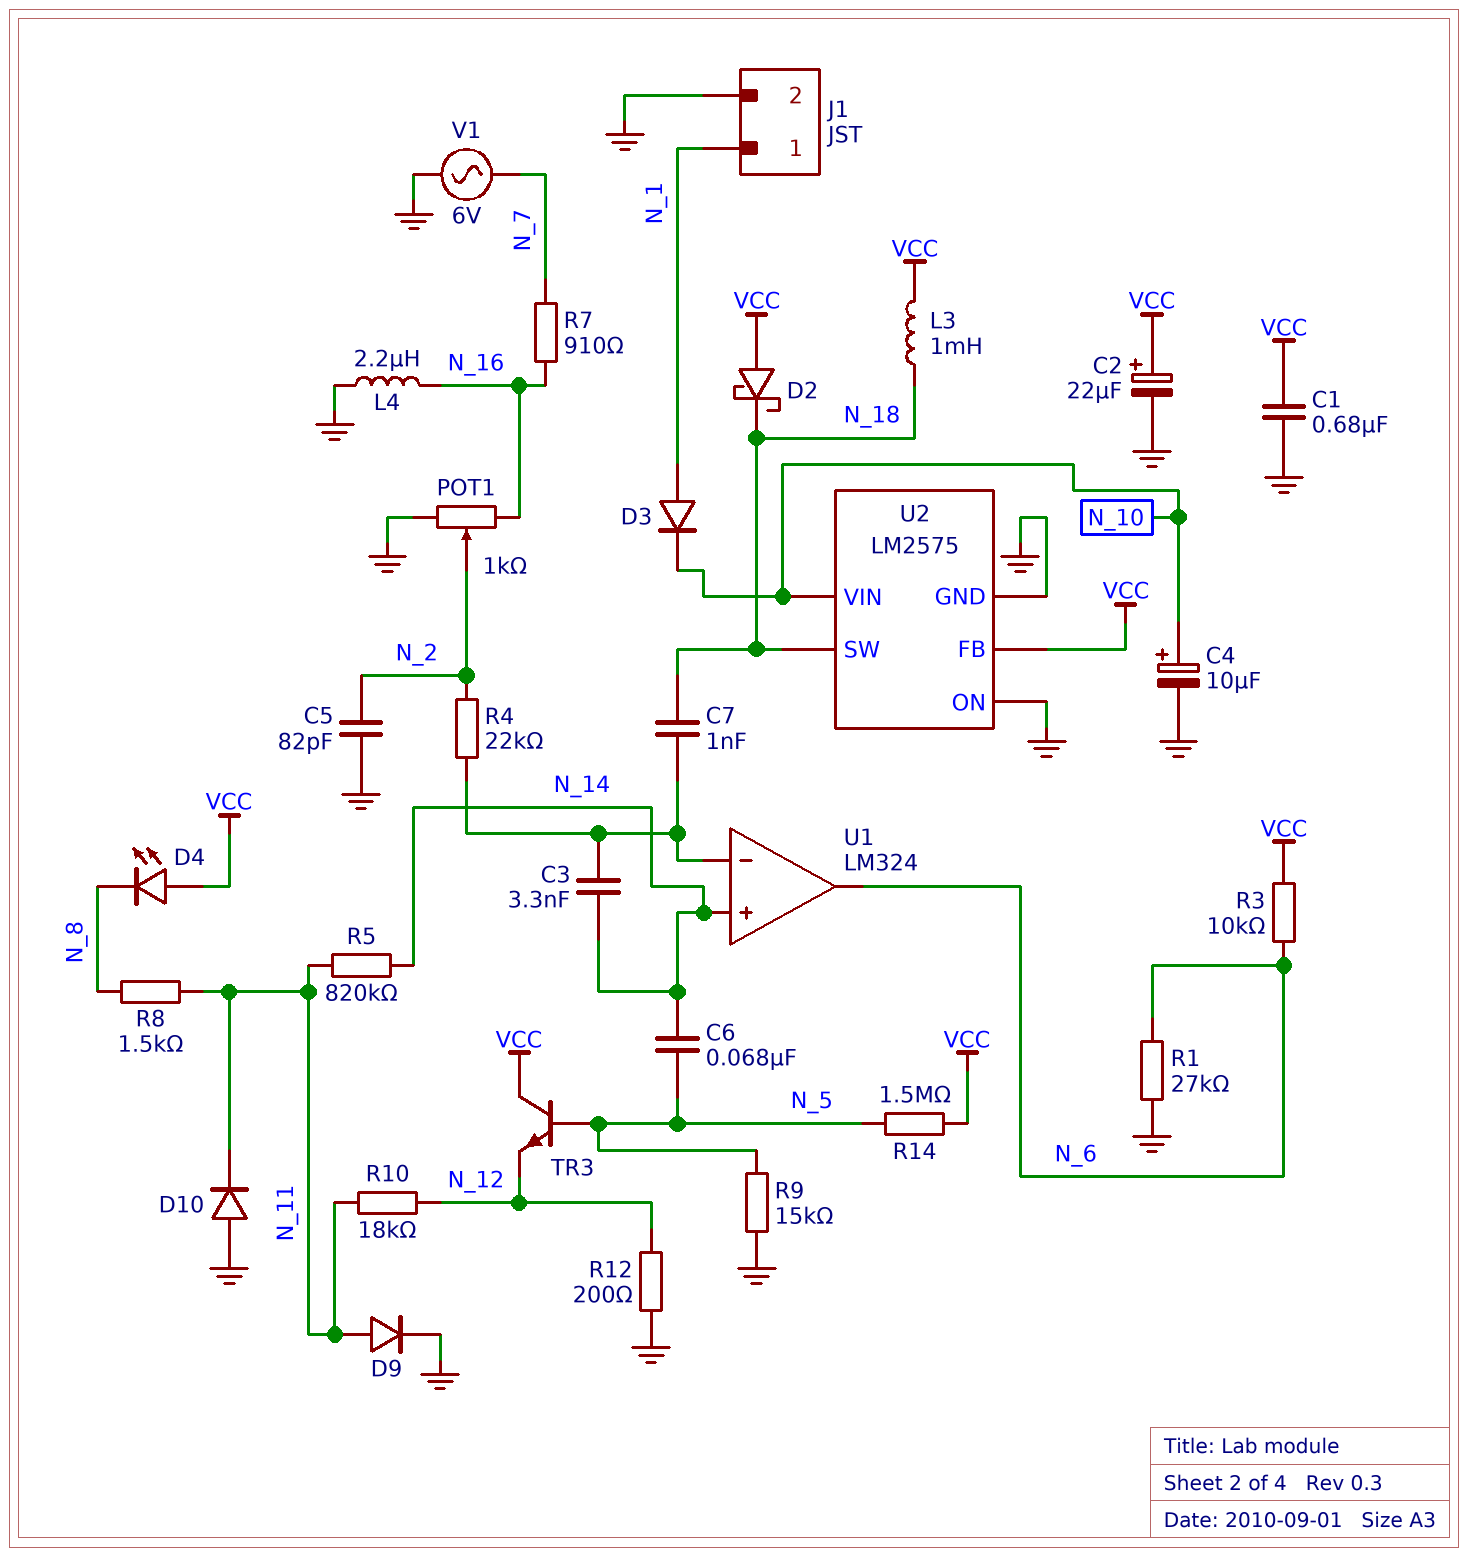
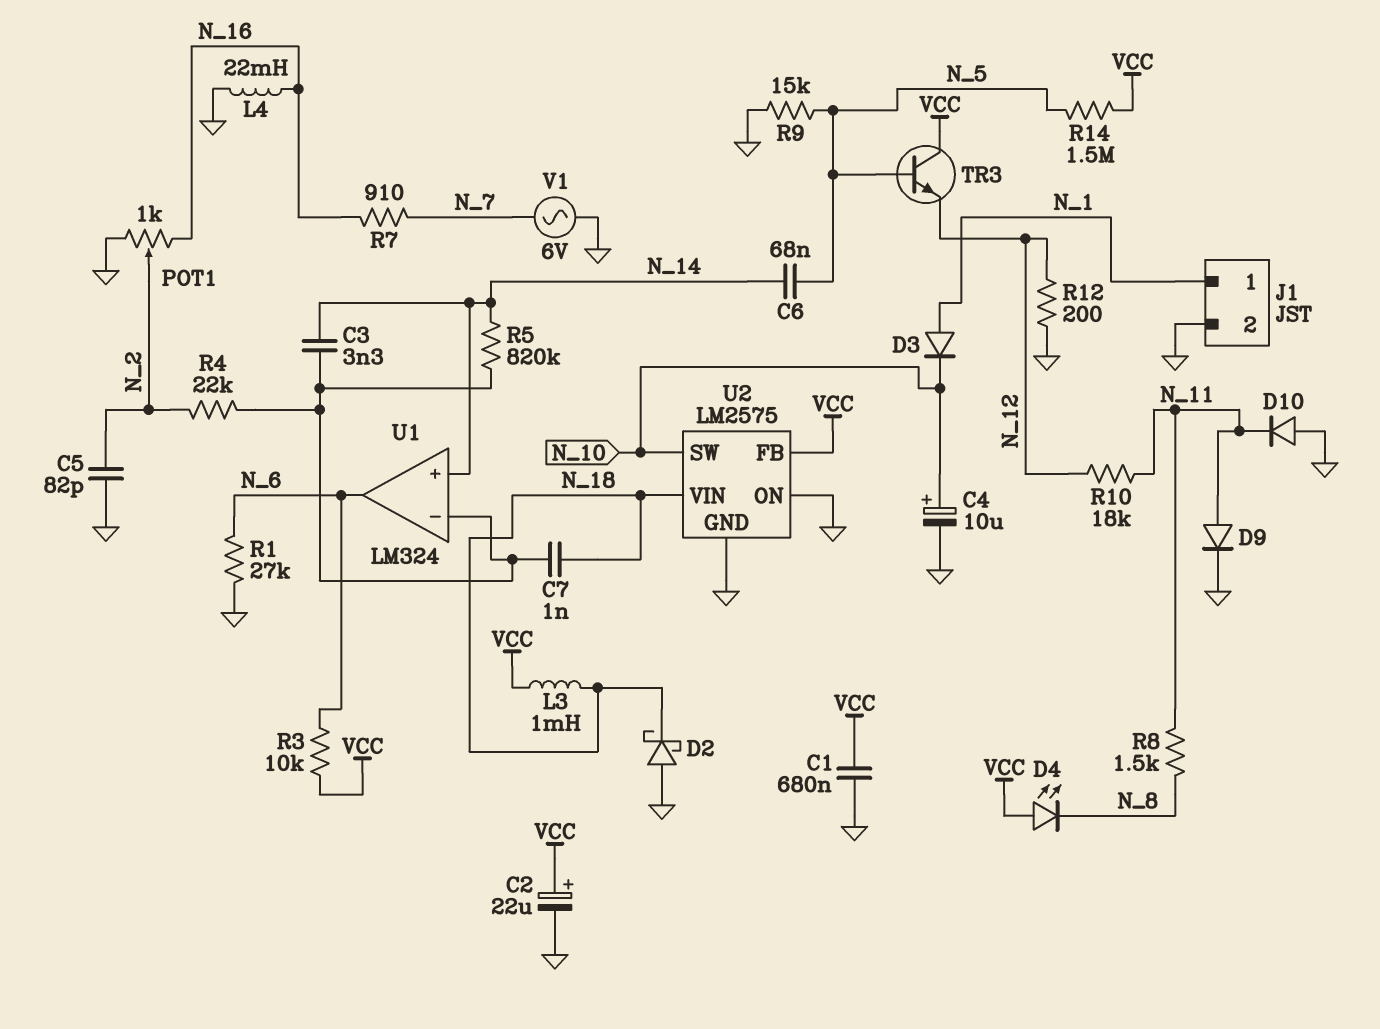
D2: schottky (A VCC, K N_18) -> schottky (A GND, K N_18)
L4: 2.2uH (GND, N_16) -> 22mH (GND, N_16)
R5: 820k (N_11, N_14) -> 820k (N_14, U1/in-)
U2 pin SW: N_18 -> N_10
U2 pin VIN: N_10 -> N_18

